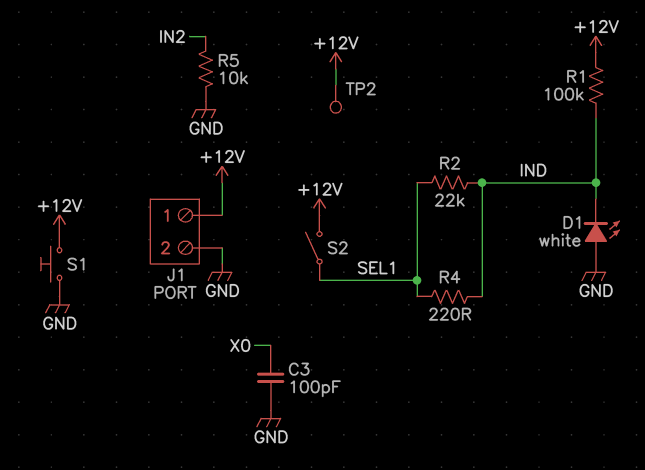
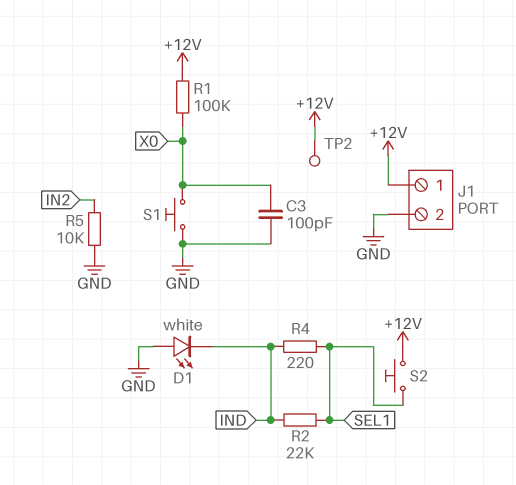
R1: 100k (+12V, IND) -> 100k (+12V, X0)
S1: button (+12V, GND) -> button (GND, X0)
S2: switch (+12V, SEL1) -> button (+12V, SEL1)

